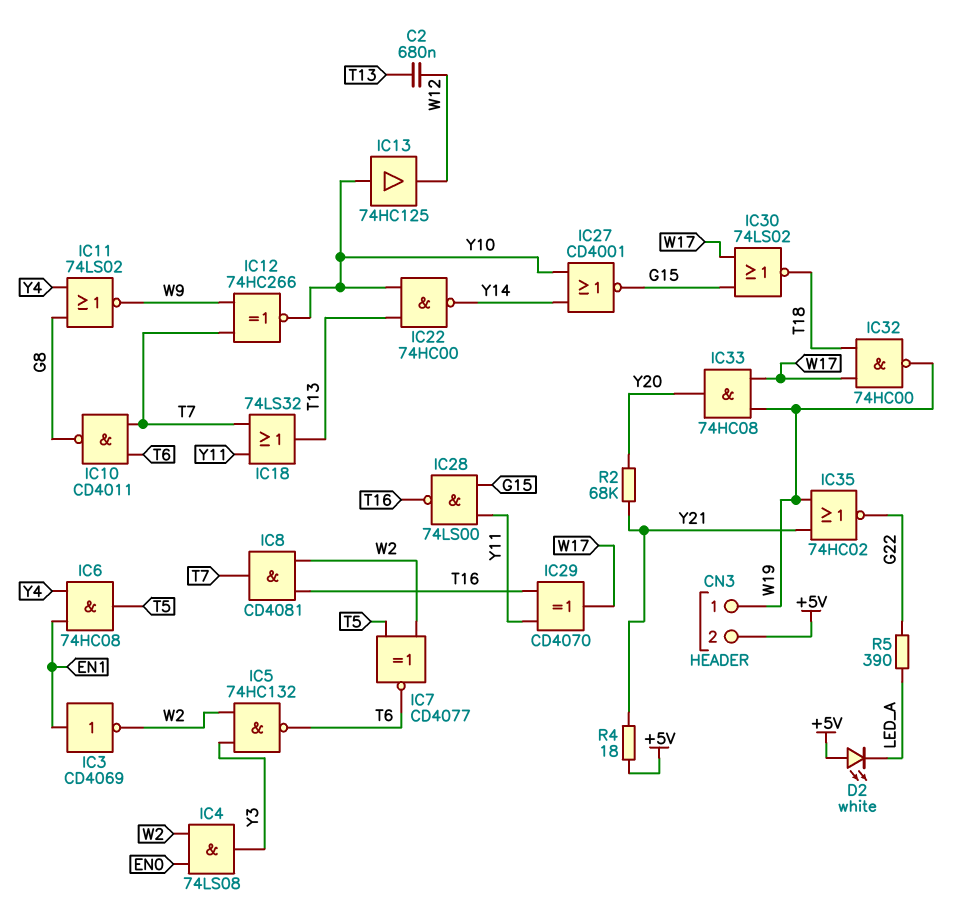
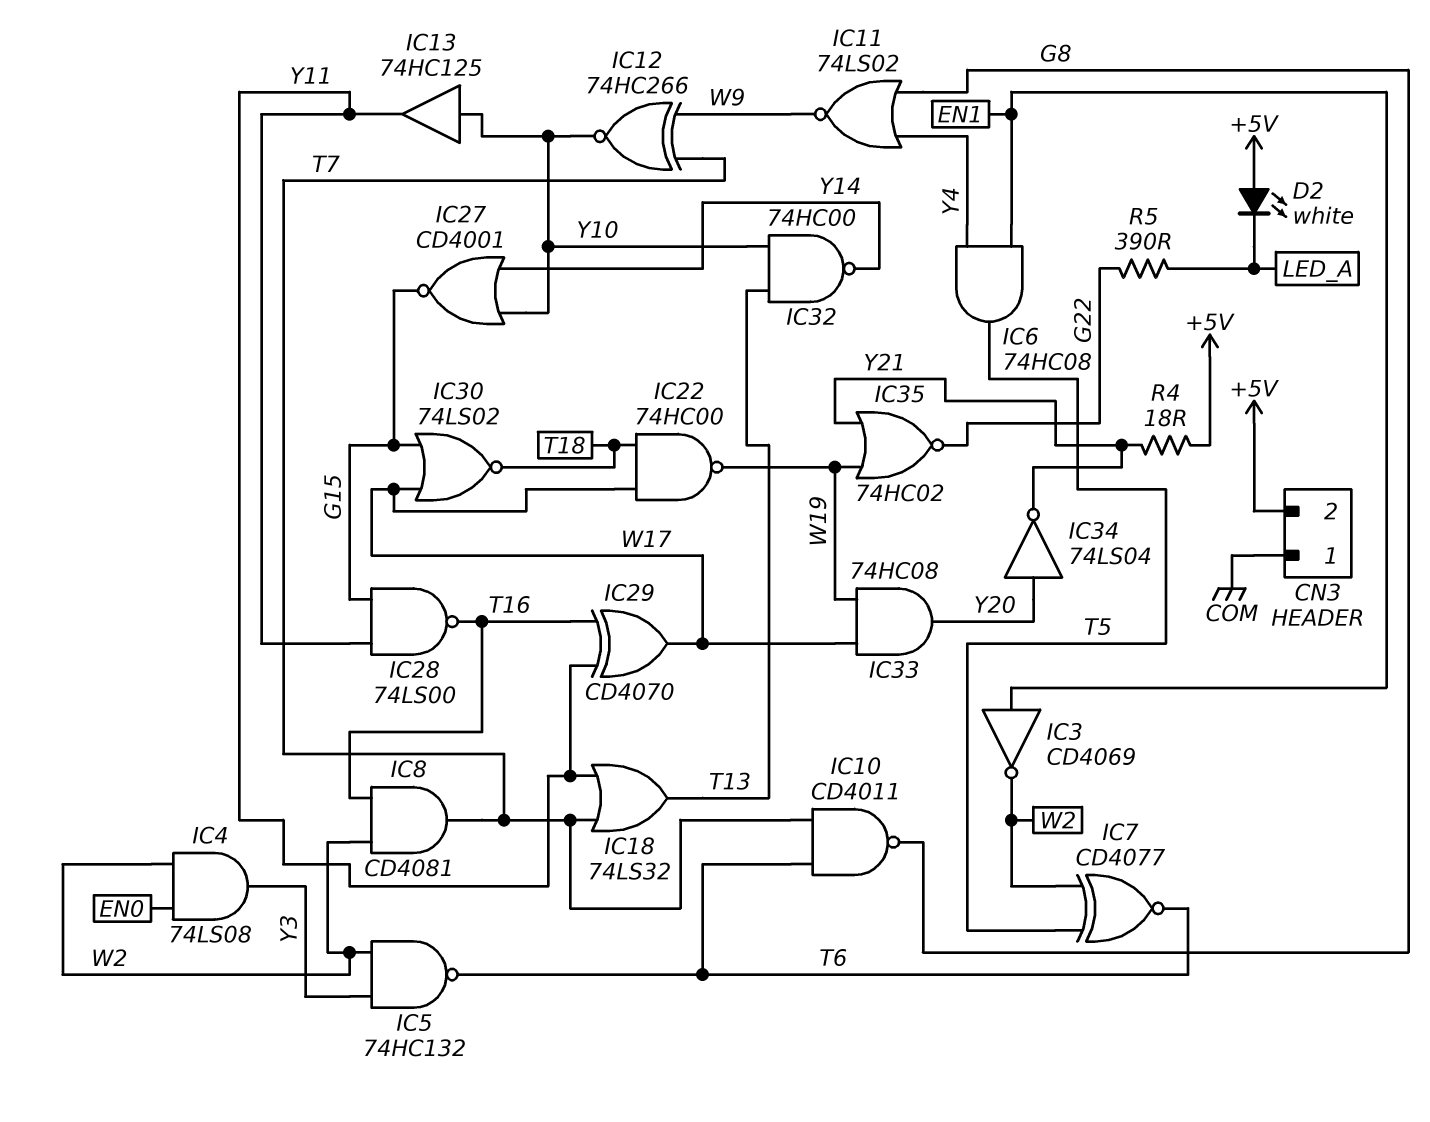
C2: 680nF (T13, W12) -> none
CN3 pin 1: W19 -> COM
IC13: buffer 74HC125 (in Y10, out W12) -> buffer 74HC125 (in Y10, out Y11)
IC22: NAND 74HC00 (in T13, in Y10, out Y14) -> NAND 74HC00 (in T18, in W17, out W19)
IC32: NAND 74HC00 (in T18, in W17, out W19) -> NAND 74HC00 (in T13, in Y10, out Y14)
IC34: none -> NOT 74LS04 (in Y20, out Y21)
R2: 68k (Y20, Y21) -> none

